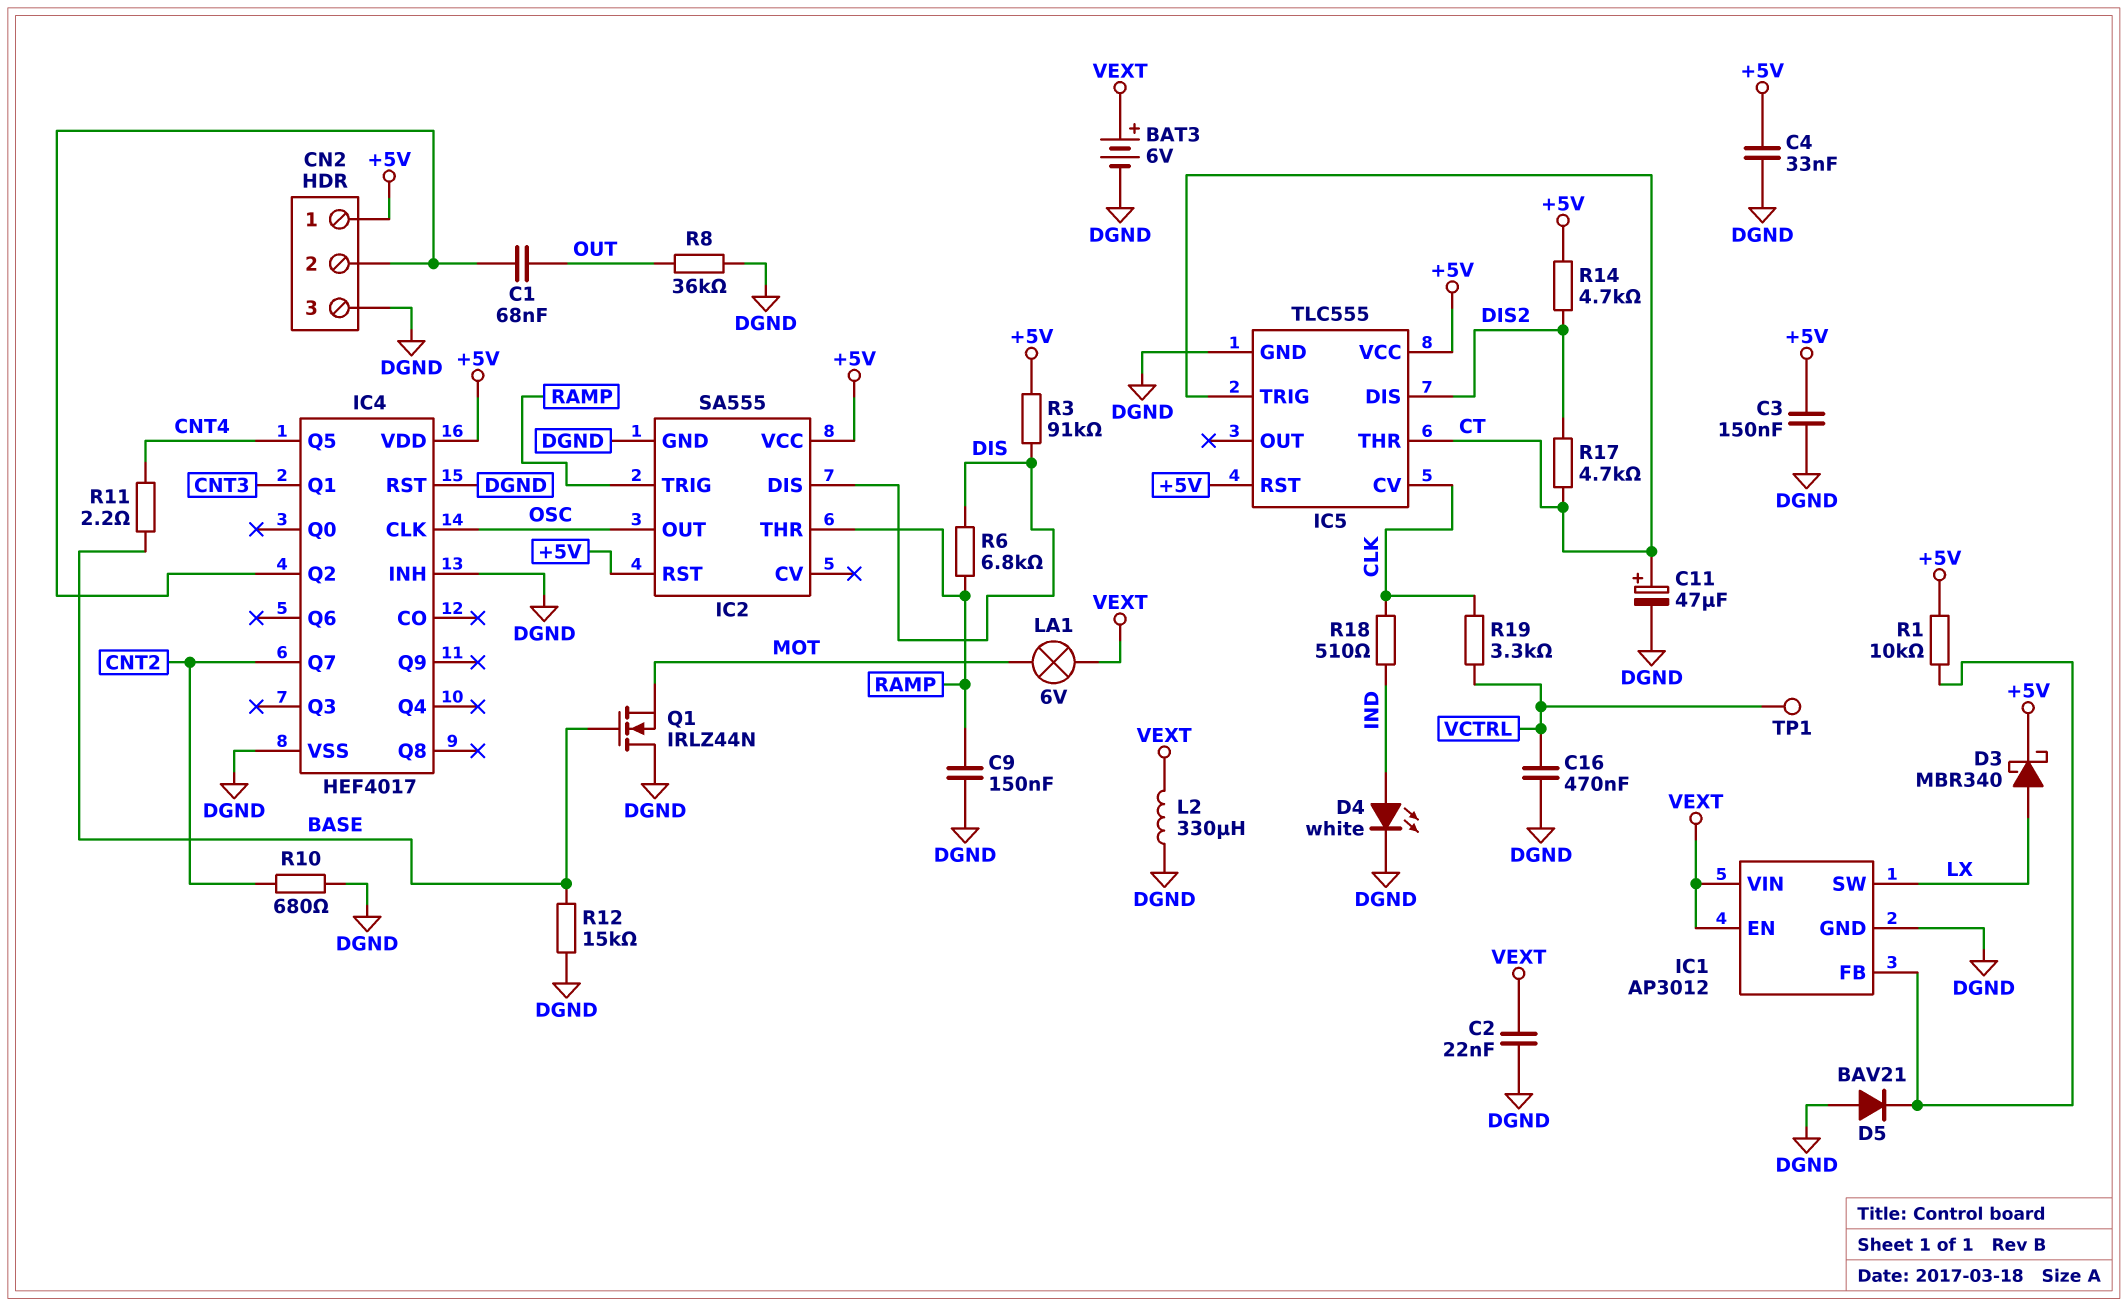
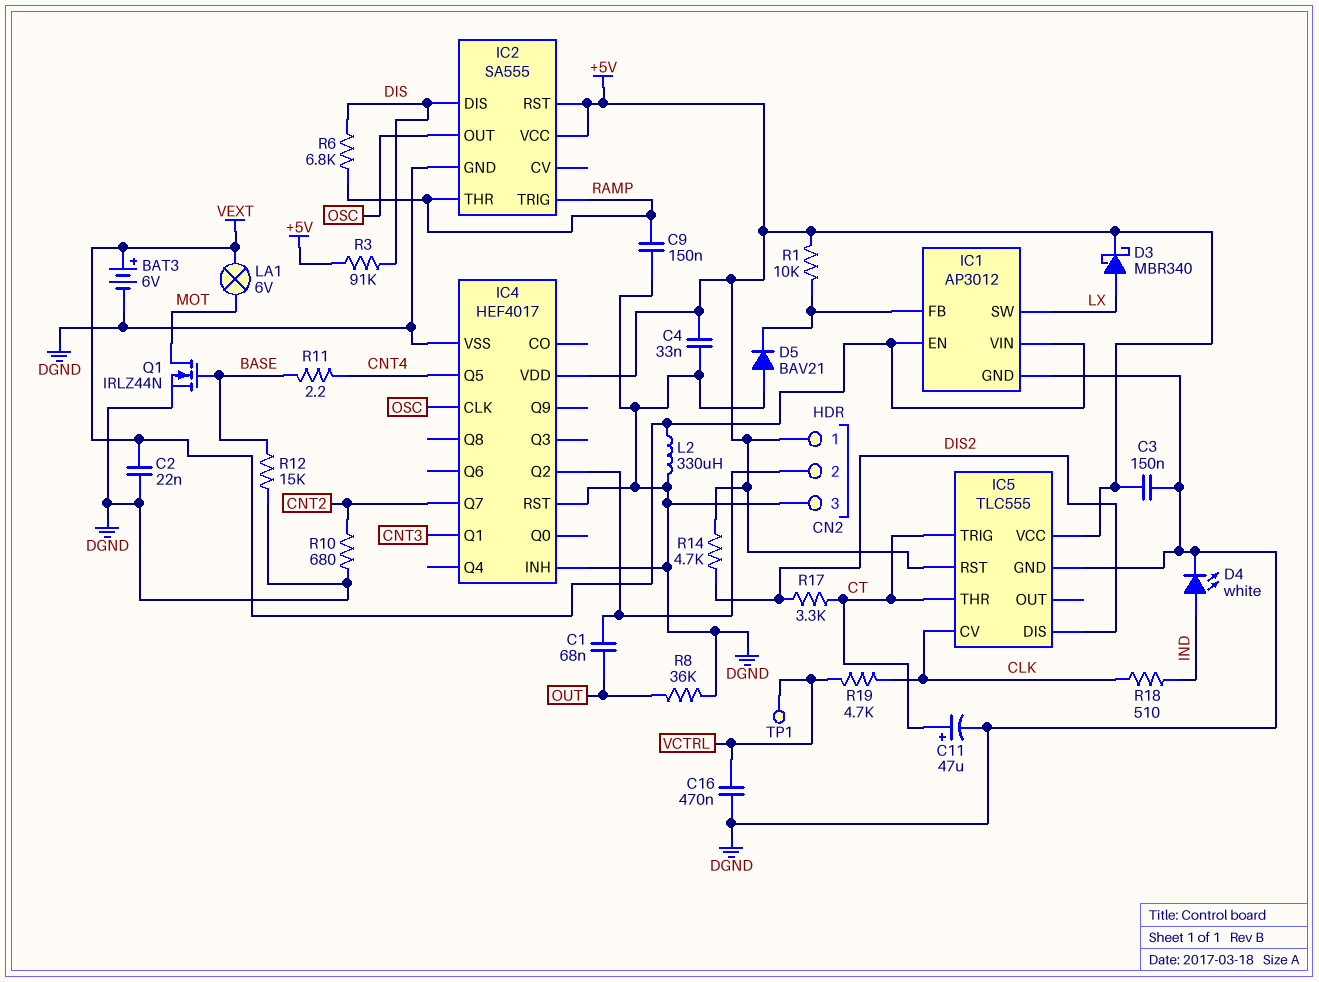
Q1: NMOS IRLZ44N (G BASE, D DGND, S MOT) -> NMOS IRLZ44N (G BASE, D MOT, S DGND)
R17: 4.7k (CT, DIS2) -> 3.3k (CT, DIS2)
R19: 3.3k (CLK, VCTRL) -> 4.7k (CLK, VCTRL)

